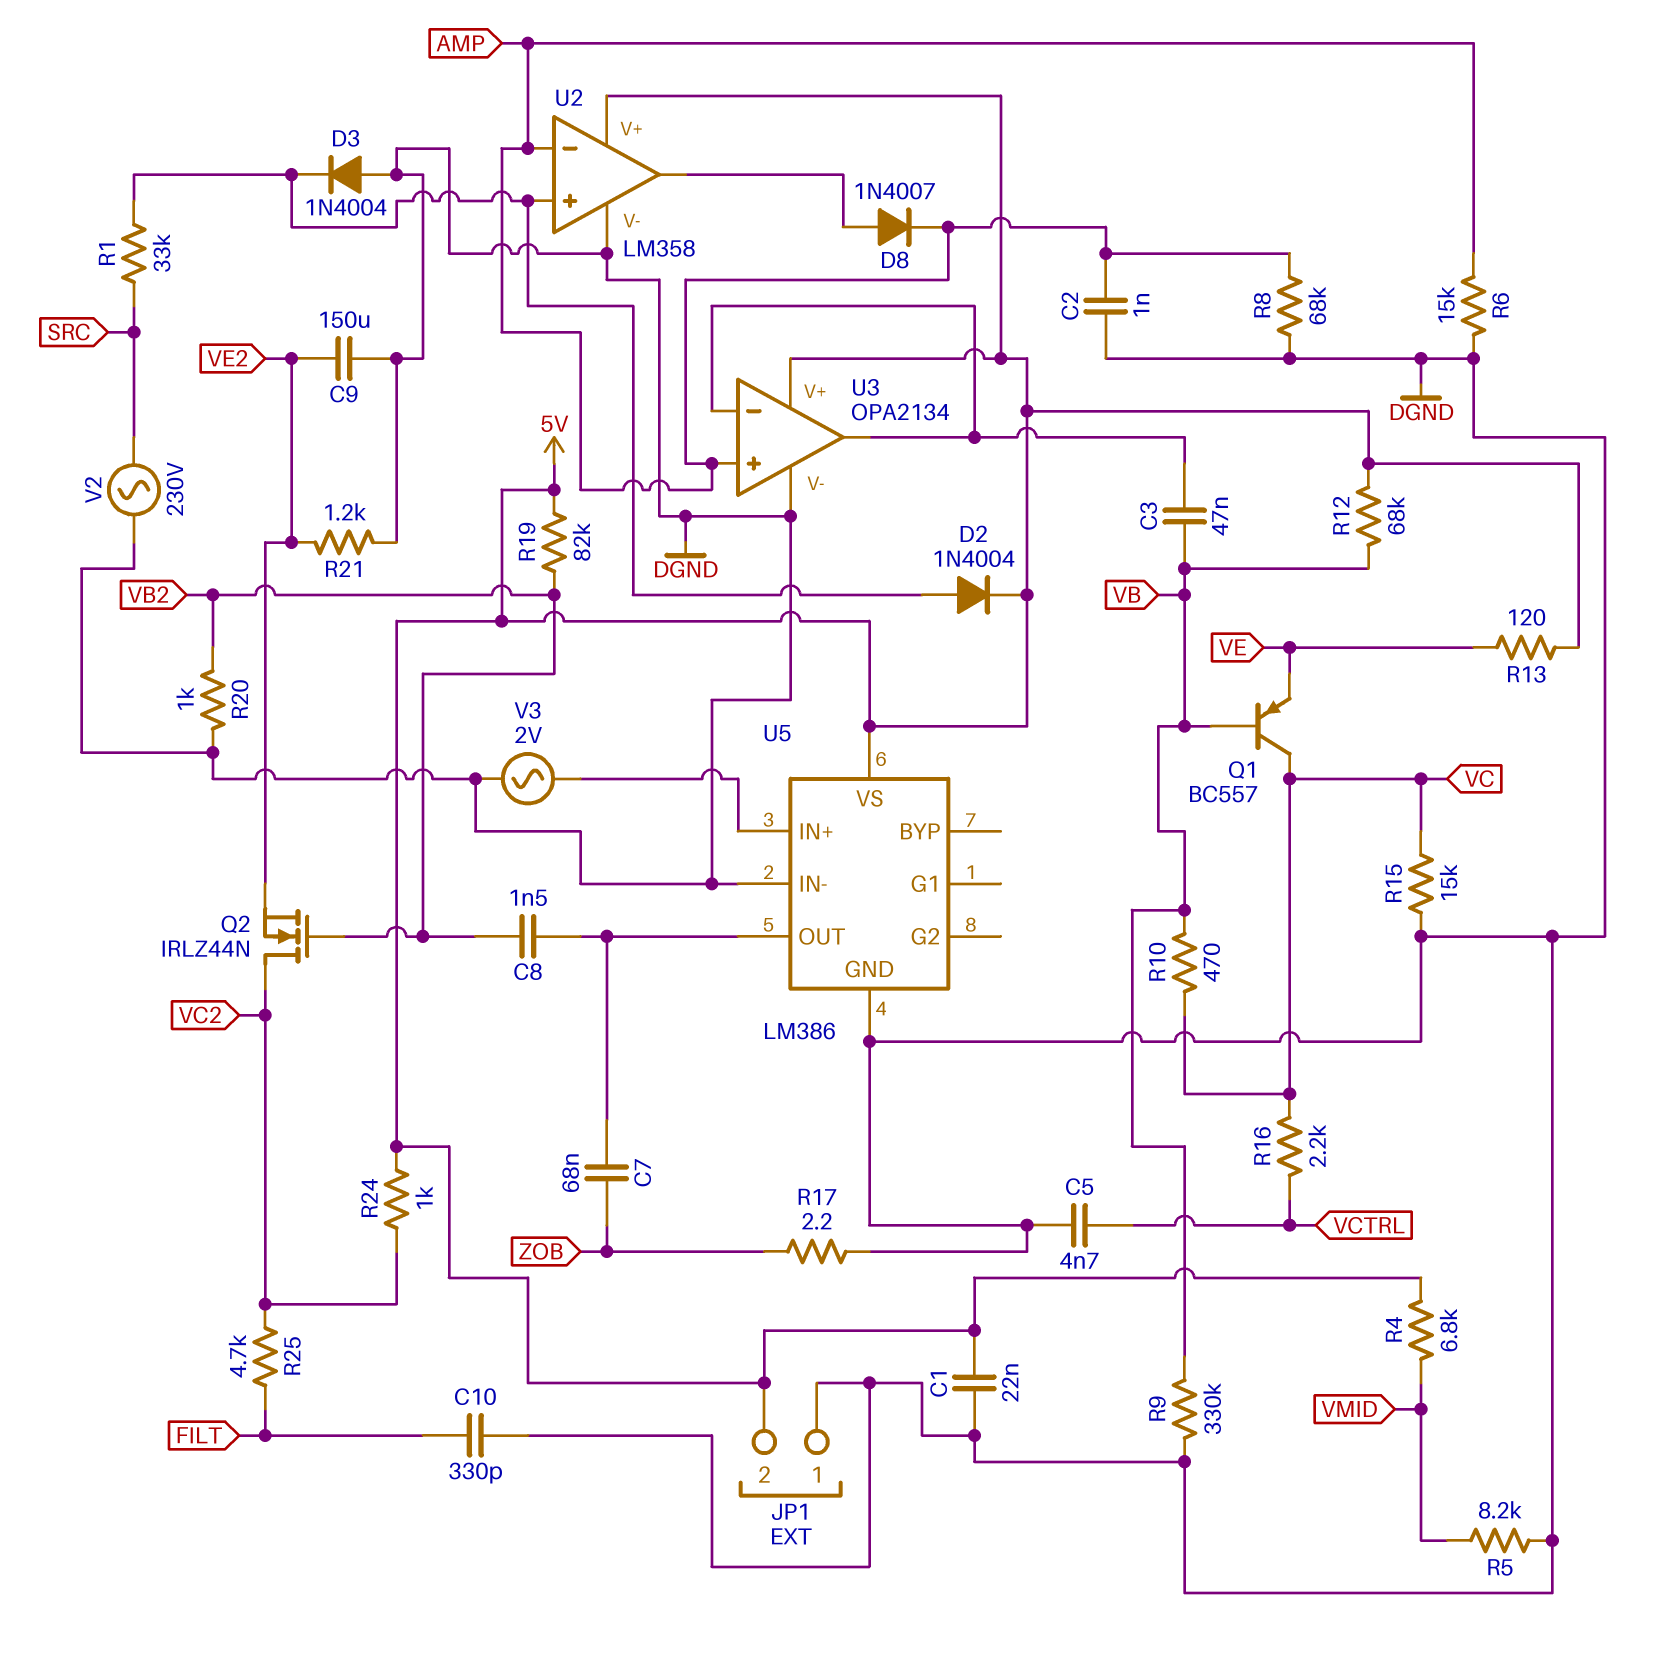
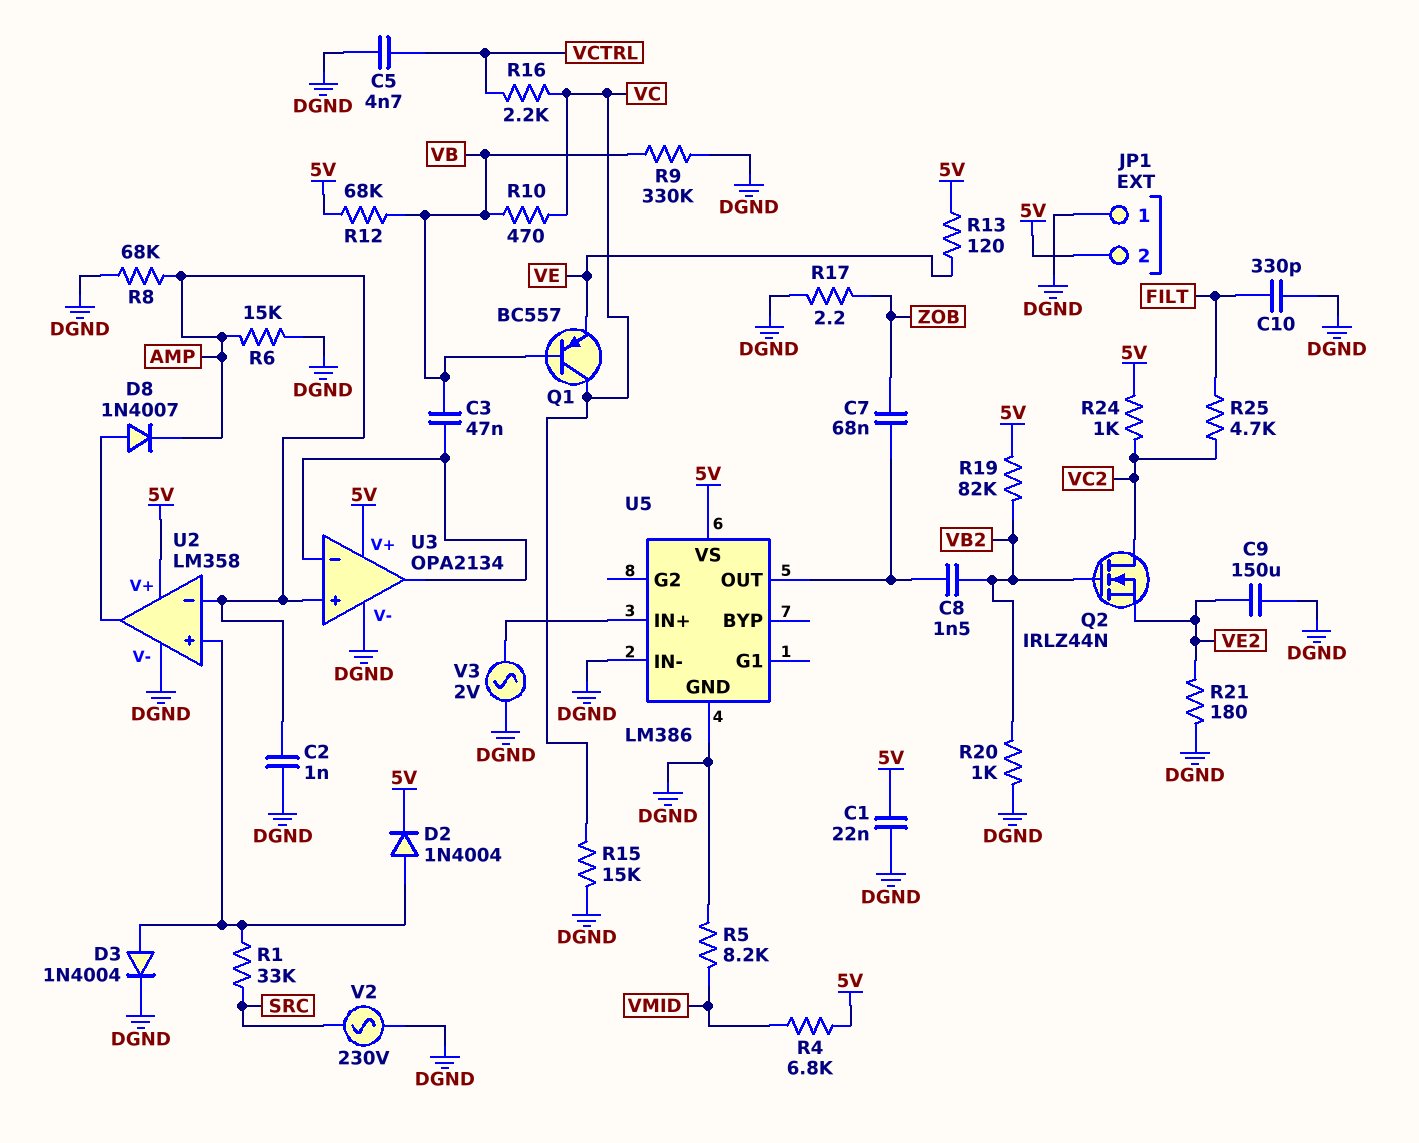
D3: diode 1N4004 (A DGND, K U2/in+) -> diode 1N4004 (A U2/in+, K DGND)
R21: 1.2k (DGND, VE2) -> 180 (DGND, VE2)

